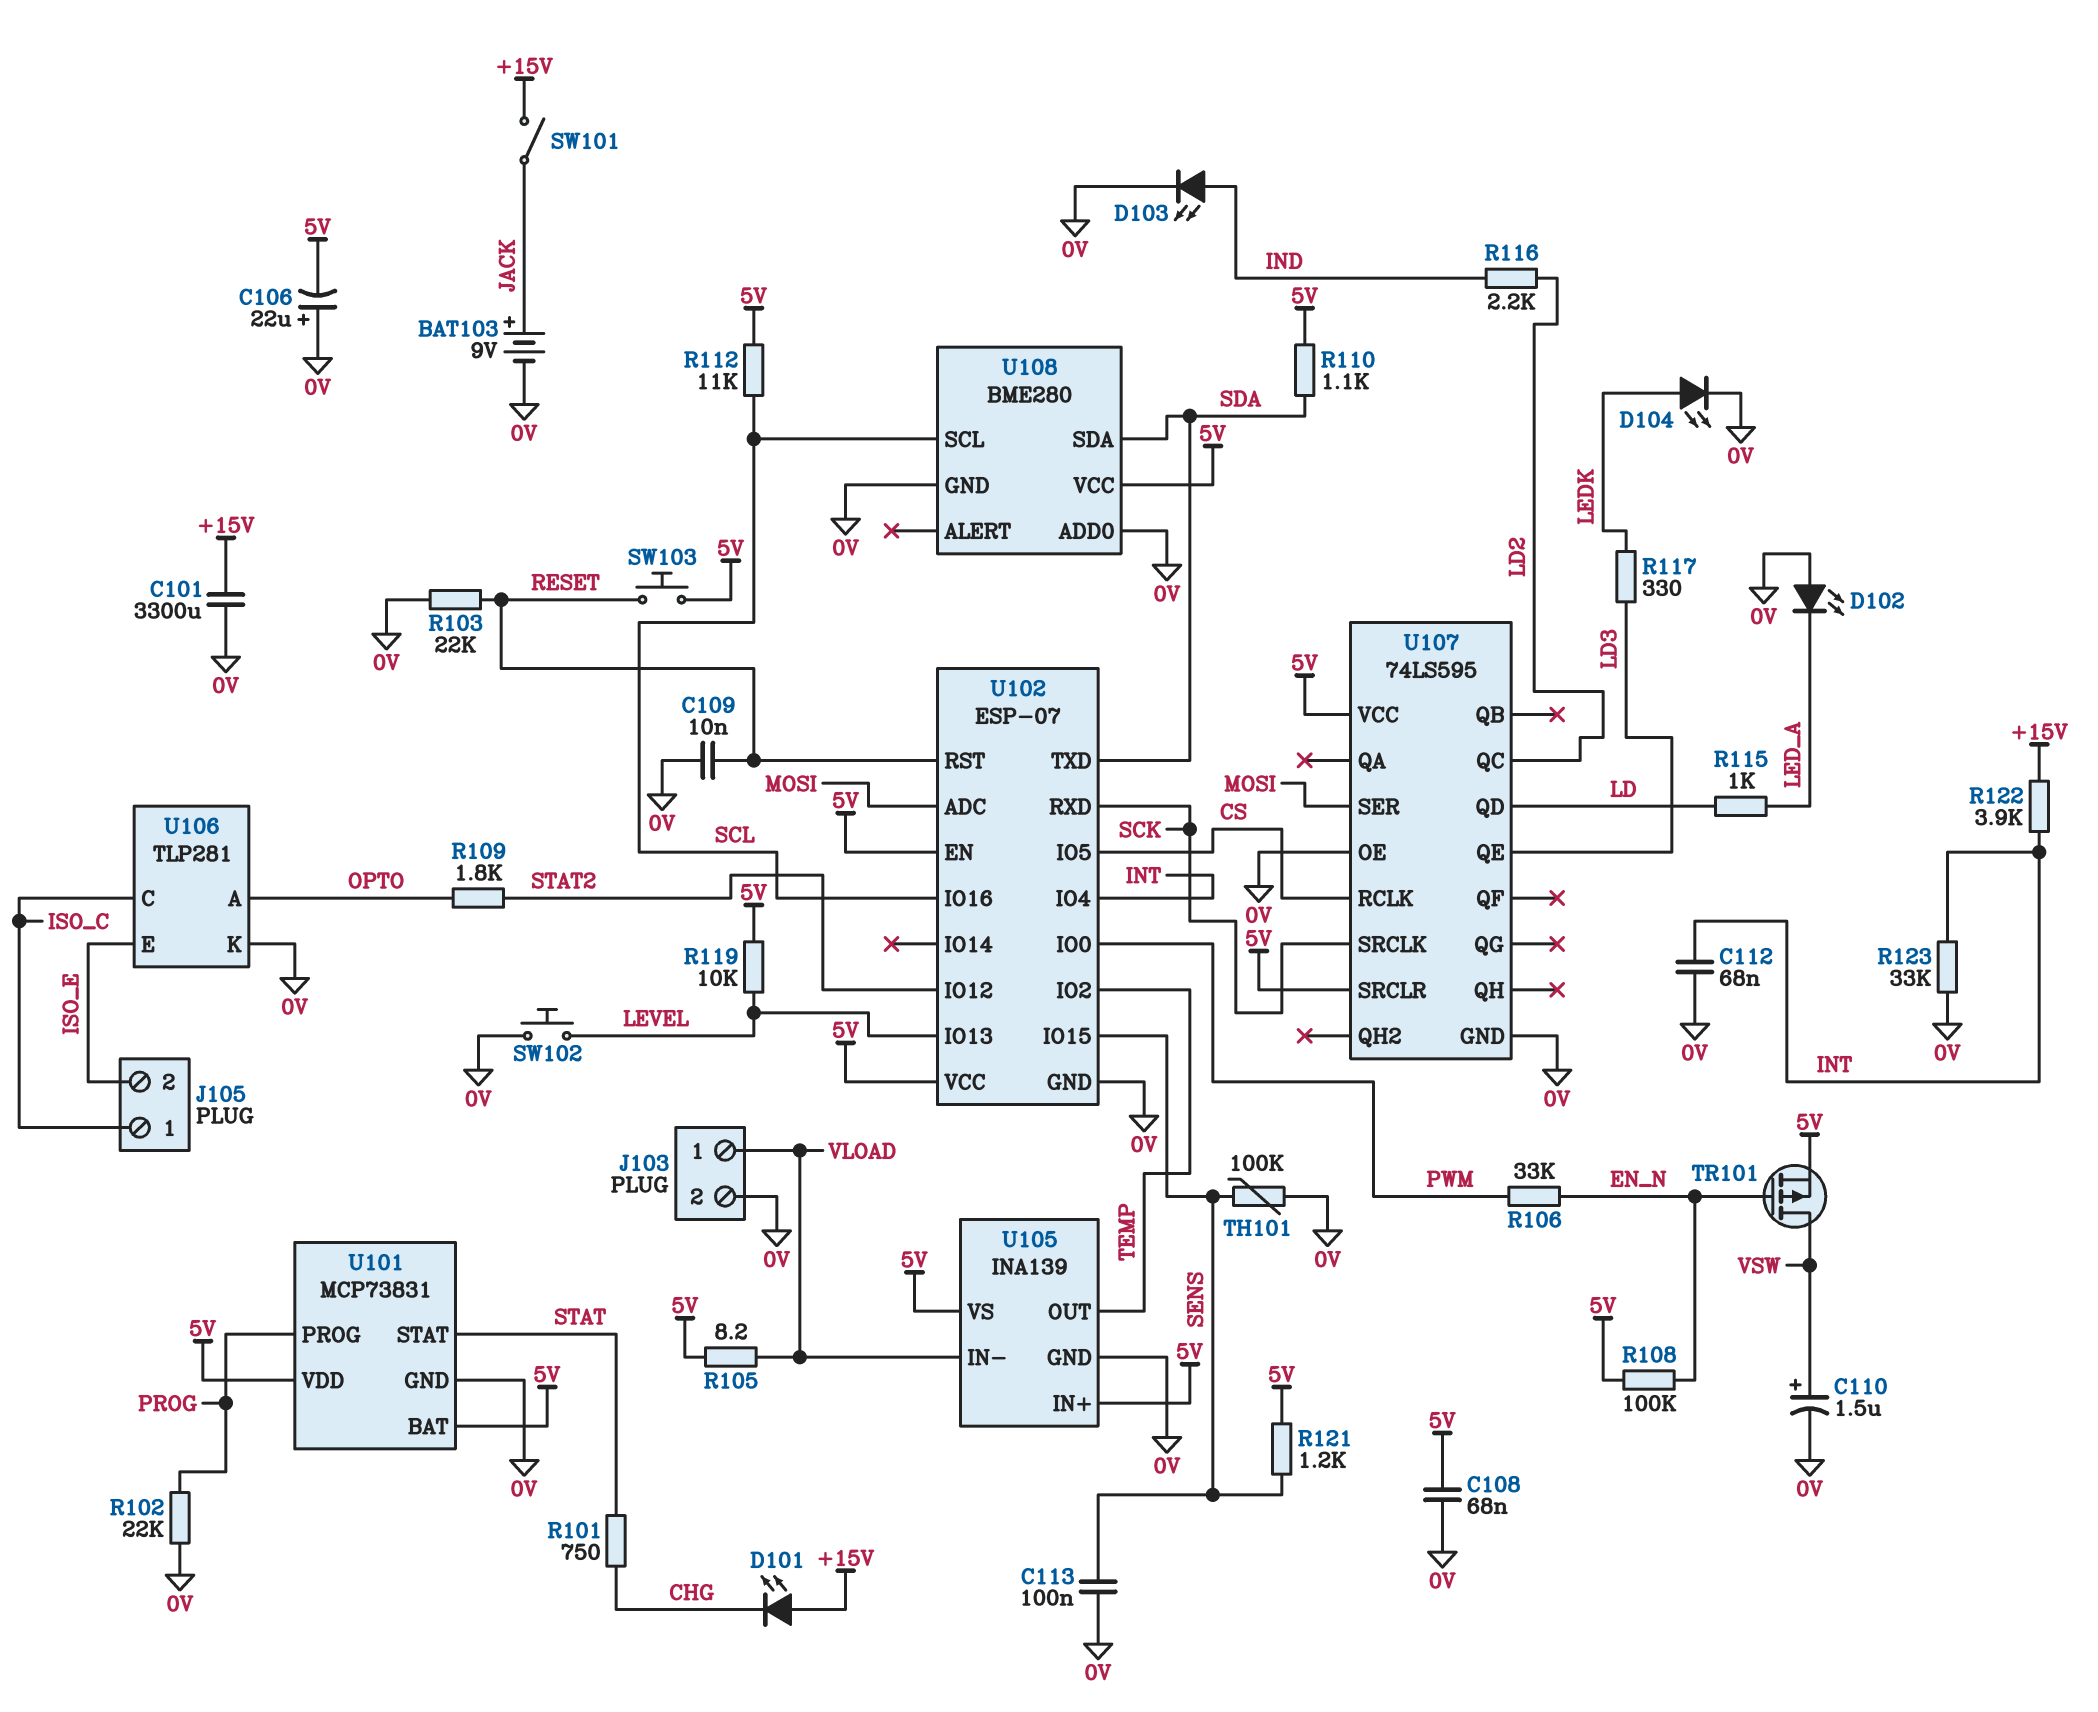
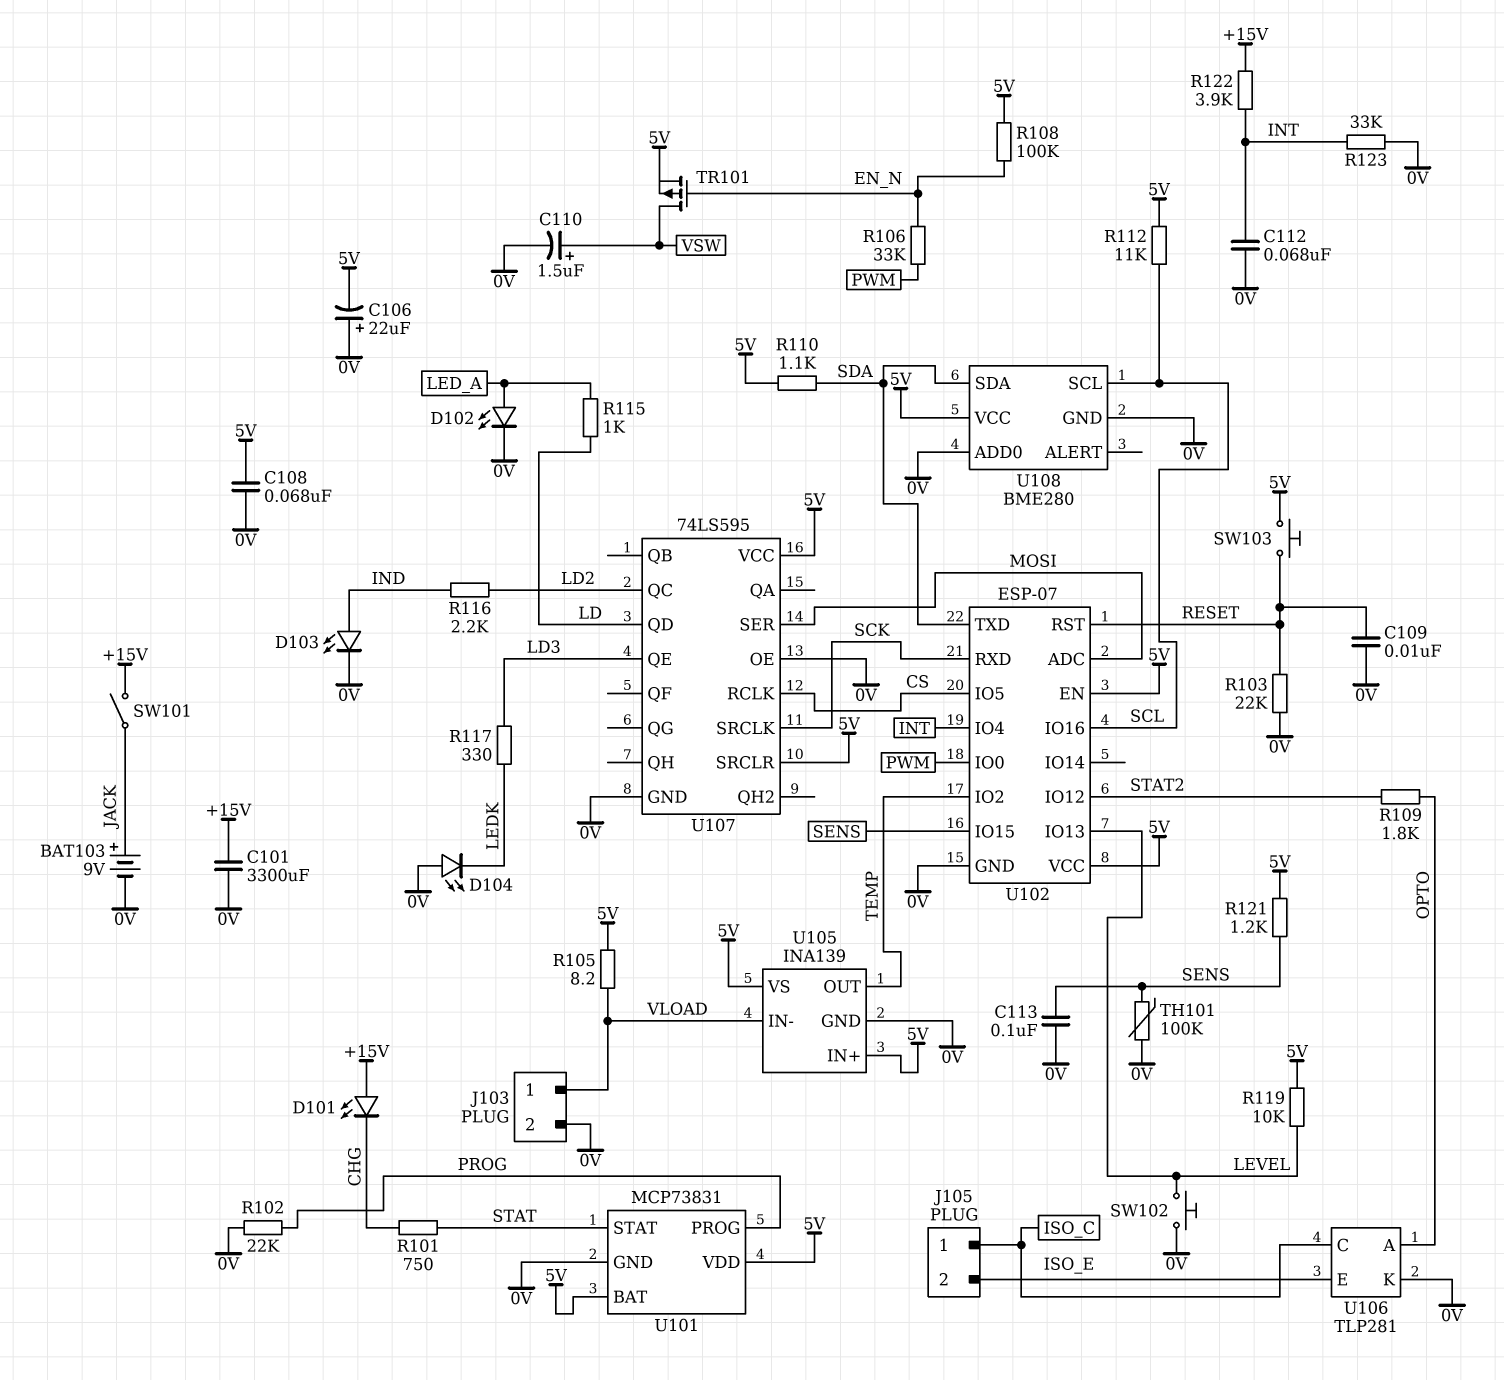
D102: LED (A 0V, K LED_A) -> LED (A LED_A, K 0V)
D104: LED (A LEDK, K 0V) -> LED (A 0V, K LEDK)

